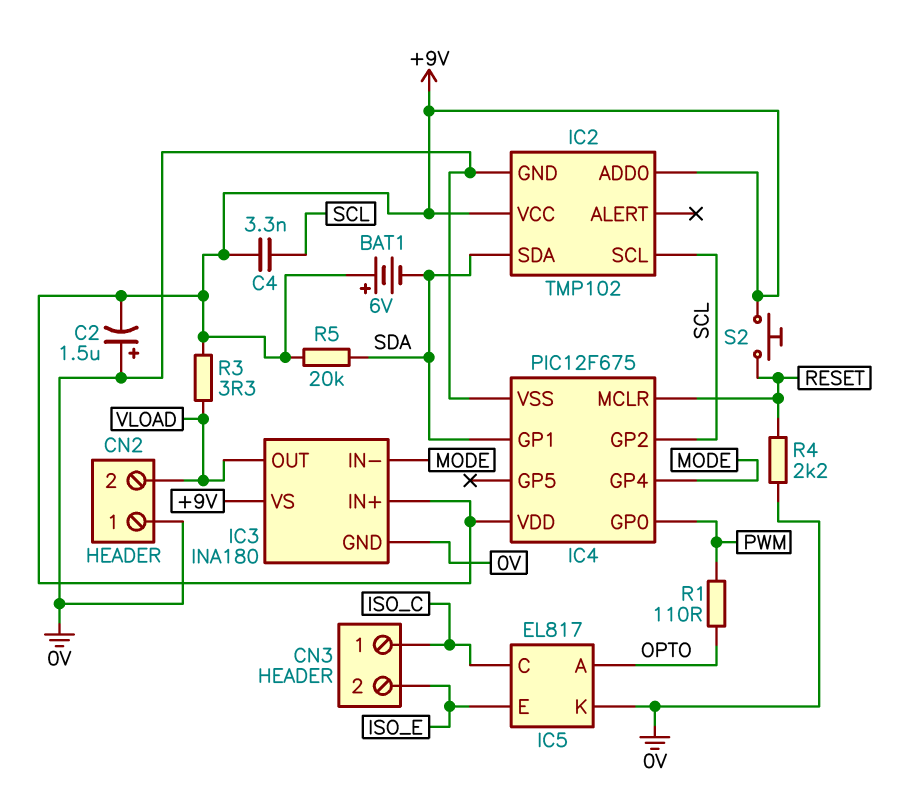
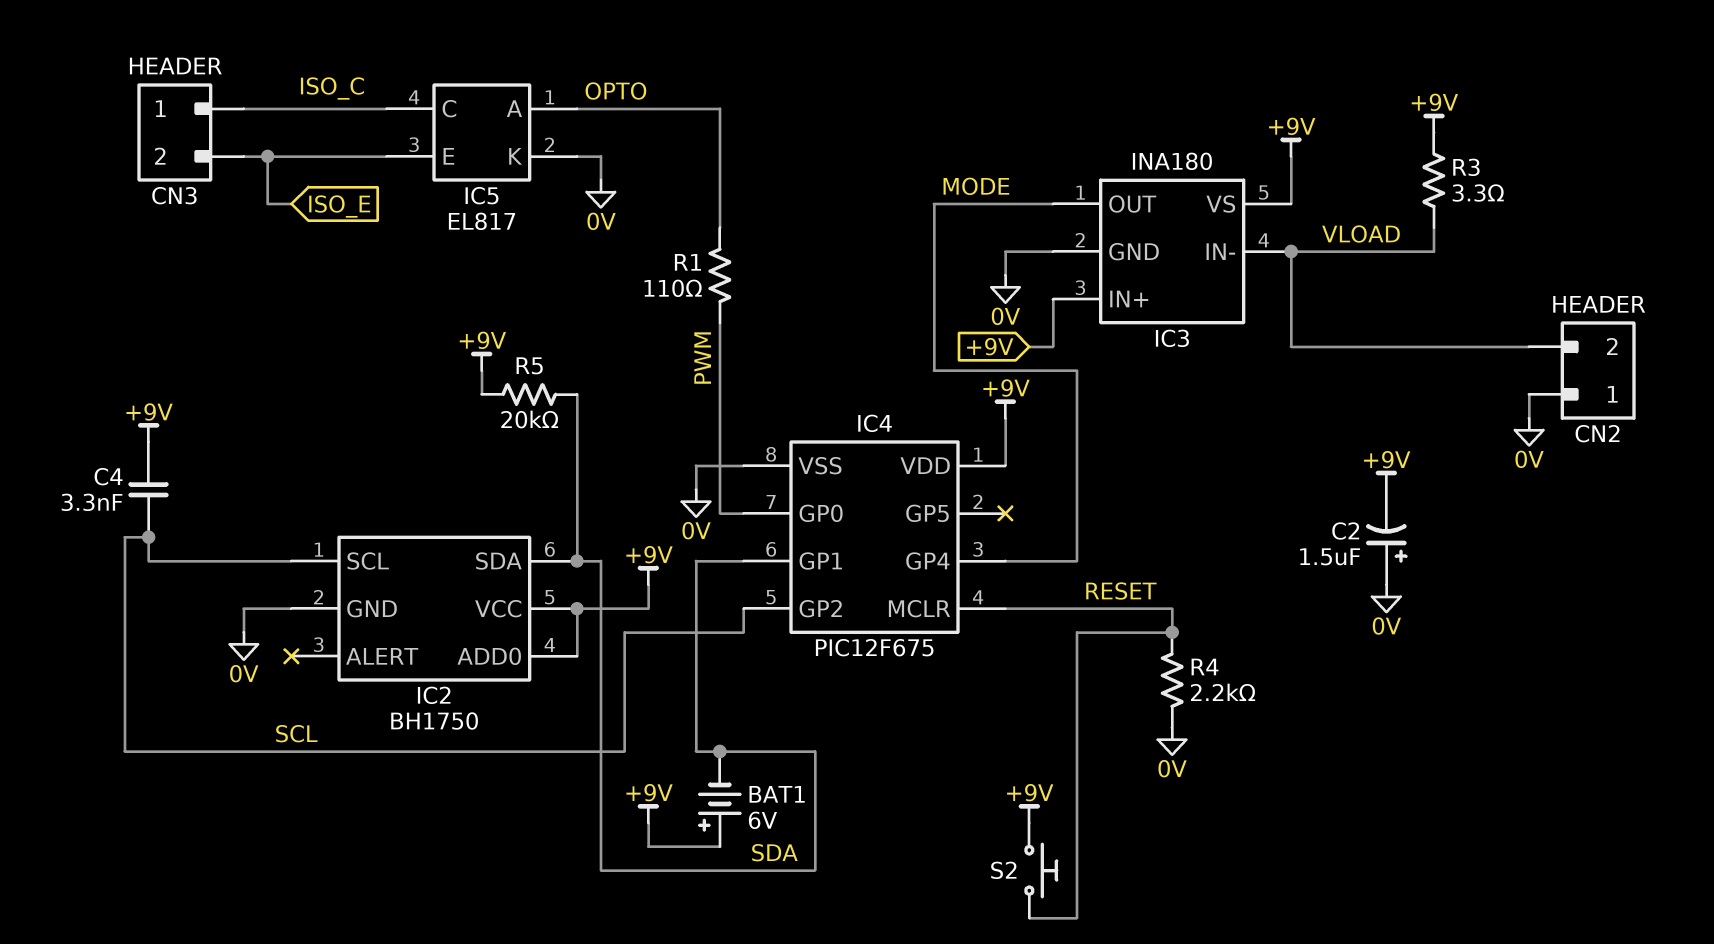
IC2: TMP102 -> BH1750
IC3 pin IN-: MODE -> VLOAD
IC3 pin OUT: VLOAD -> MODE

